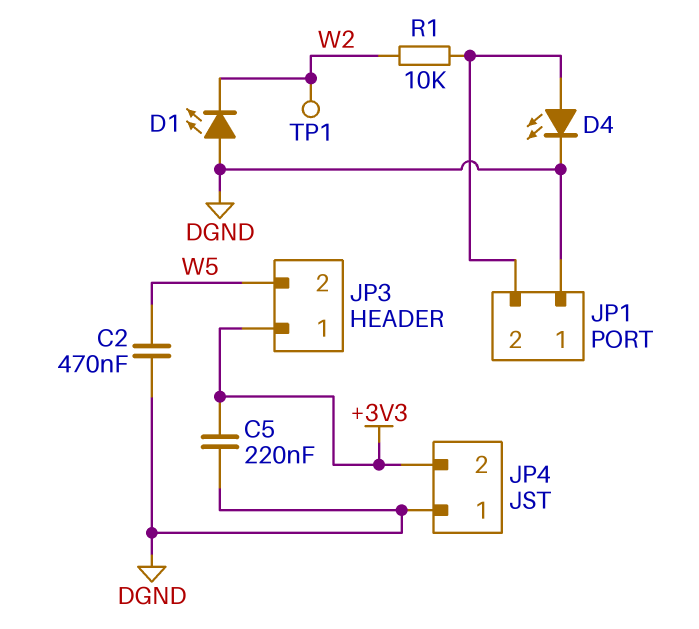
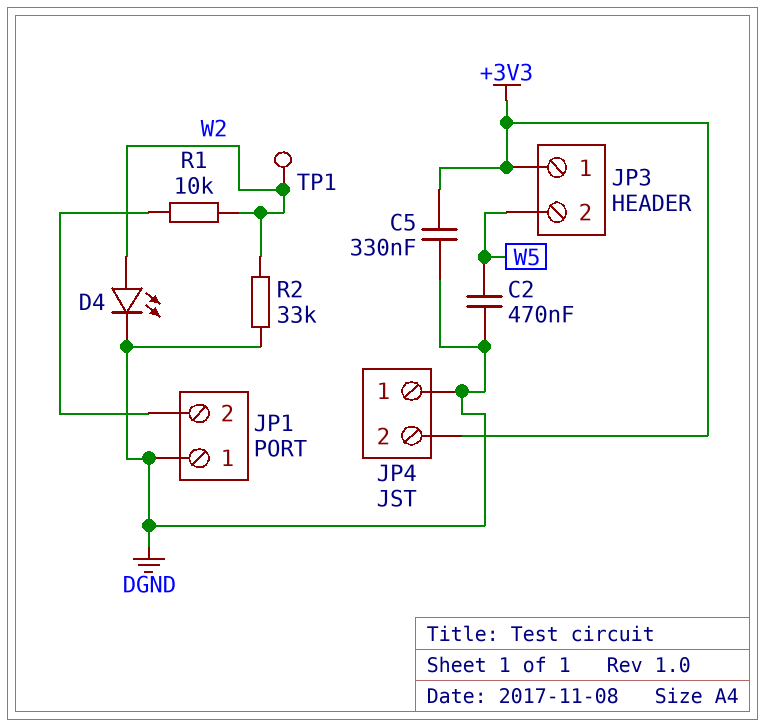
C5: 220nF (+3V3, DGND) -> 330nF (+3V3, DGND)
D1: LED (A DGND, K W2) -> none
D4: LED (A JP1/2, K DGND) -> LED (A W2, K DGND)
R2: none -> 33k (DGND, W2)

